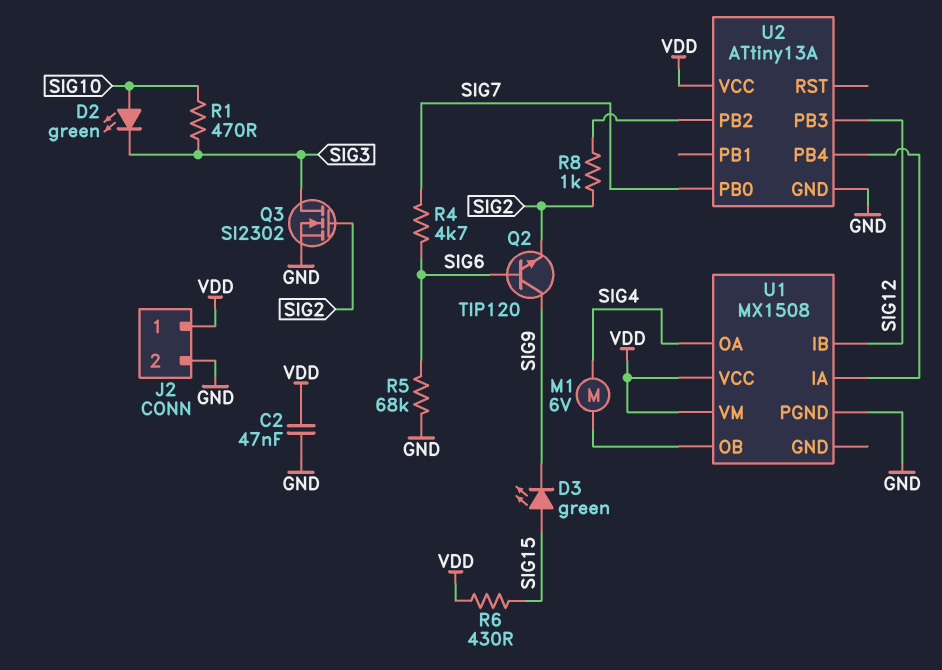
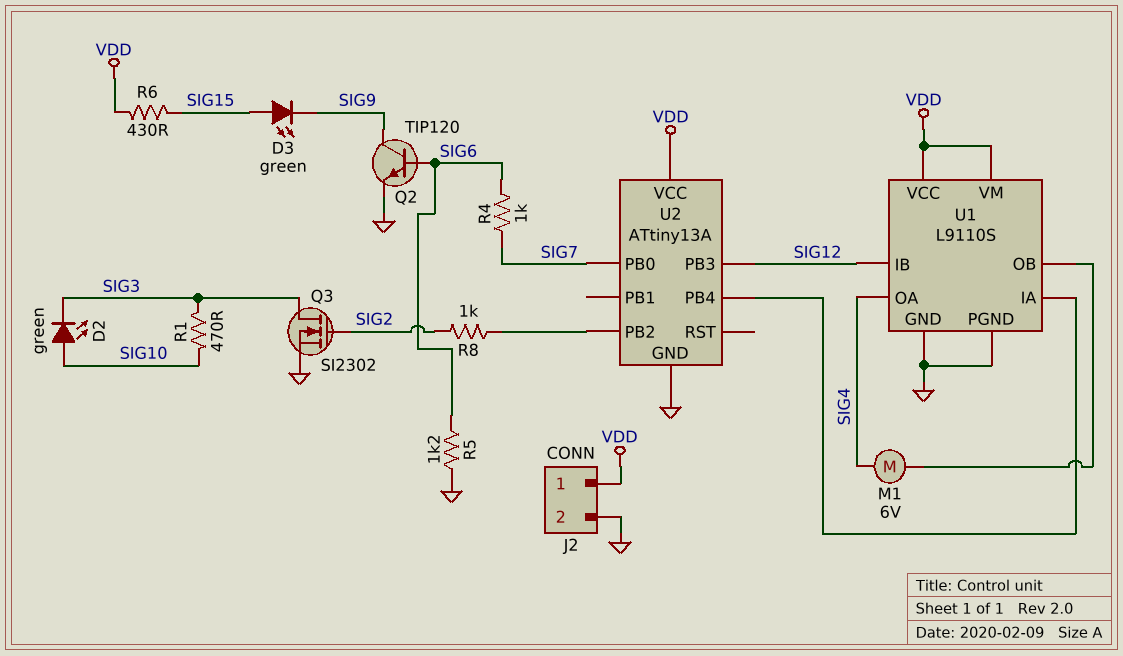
C2: 47nF (GND, VDD) -> none
Q2: NPN TIP120 (B SIG6, C SIG9, E SIG2) -> NPN TIP120 (B SIG6, C SIG9, E GND)
R4: 4.7k (SIG6, SIG7) -> 1k (SIG6, SIG7)
R5: 68k (GND, SIG6) -> 1.2k (GND, SIG6)
U1: MX1508 -> L9110S
U1 pin GND: none -> GND

